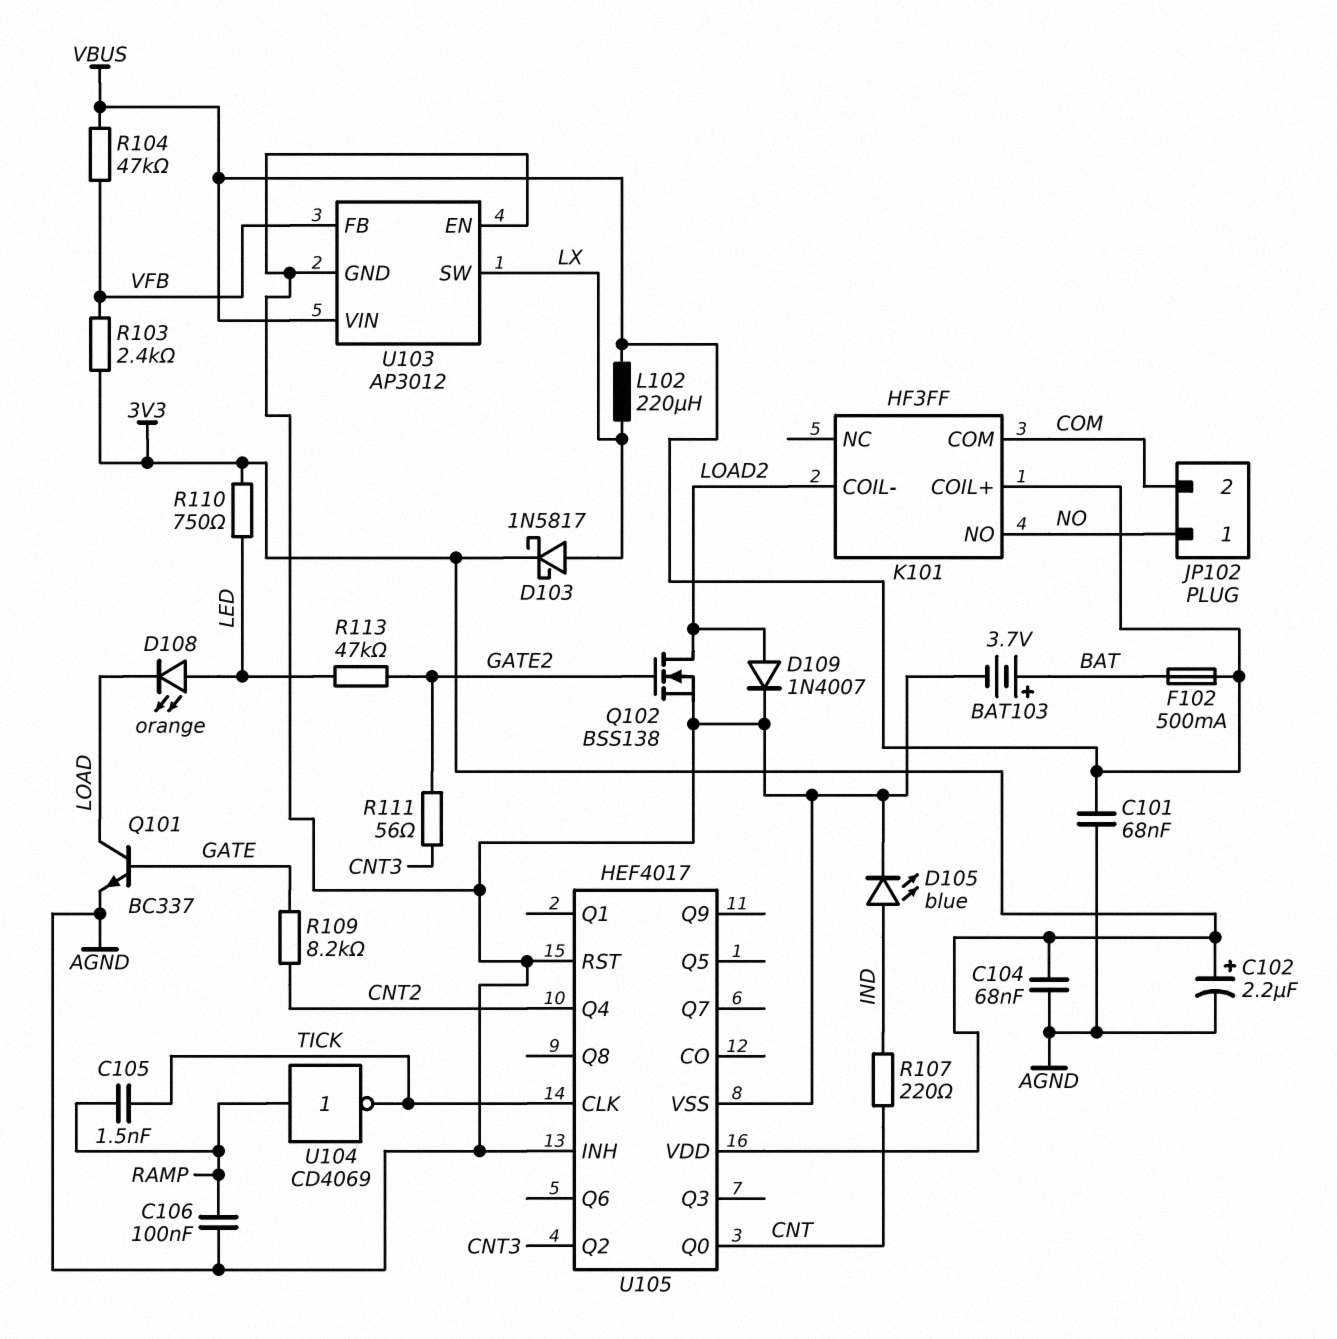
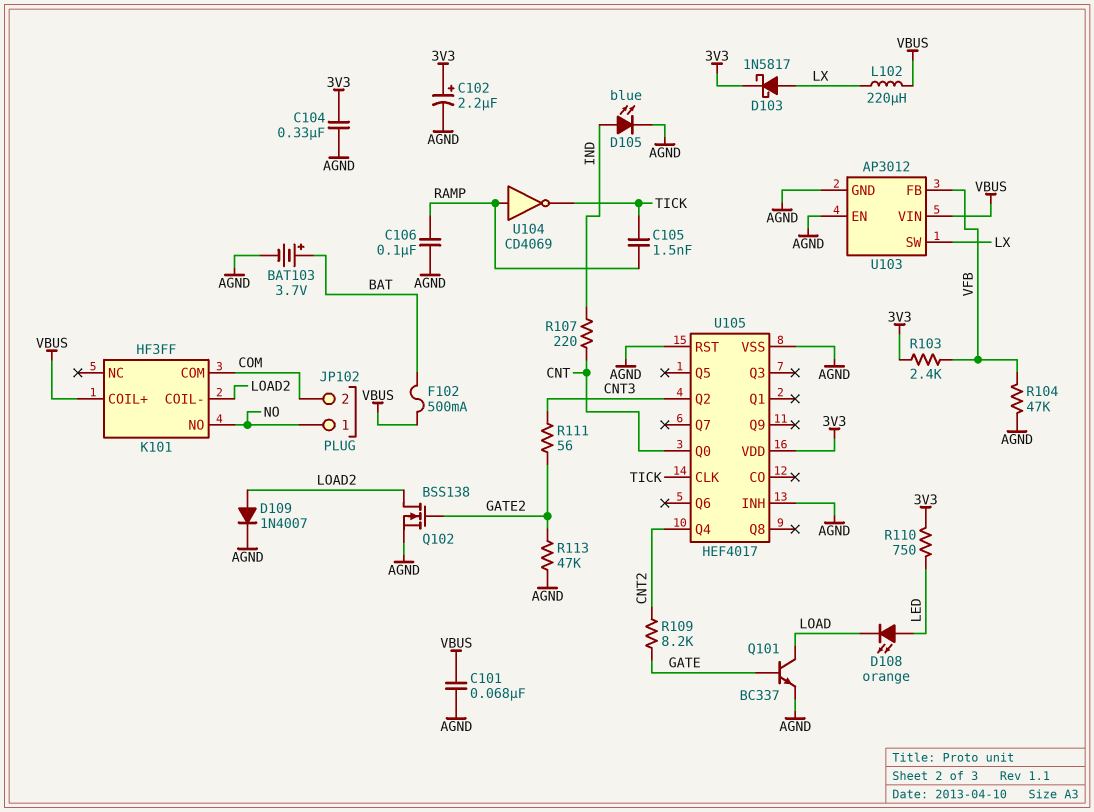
C104: 68nF (3V3, AGND) -> 330nF (3V3, AGND)
R104: 47k (VBUS, VFB) -> 47k (AGND, VFB)
R113: 47k (GATE2, LED) -> 47k (AGND, GATE2)

